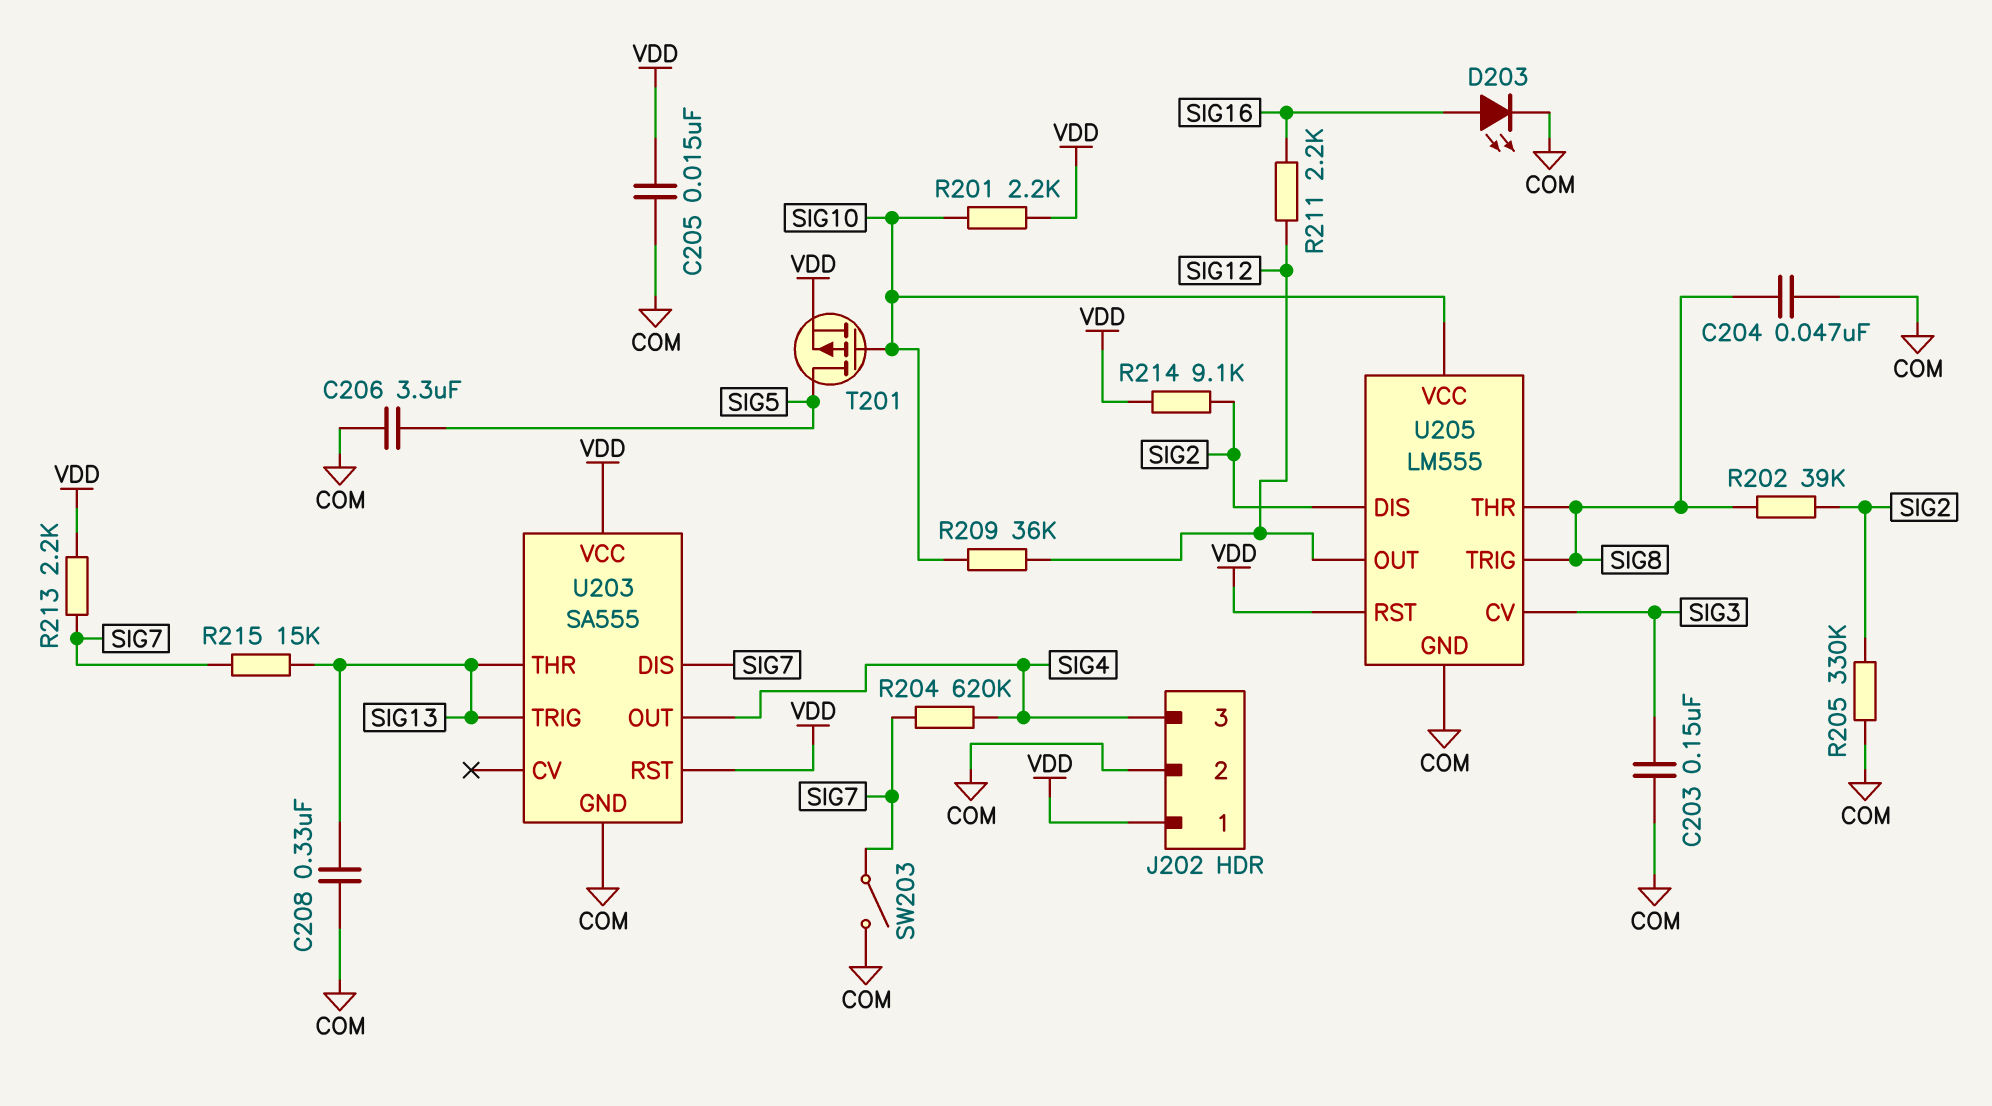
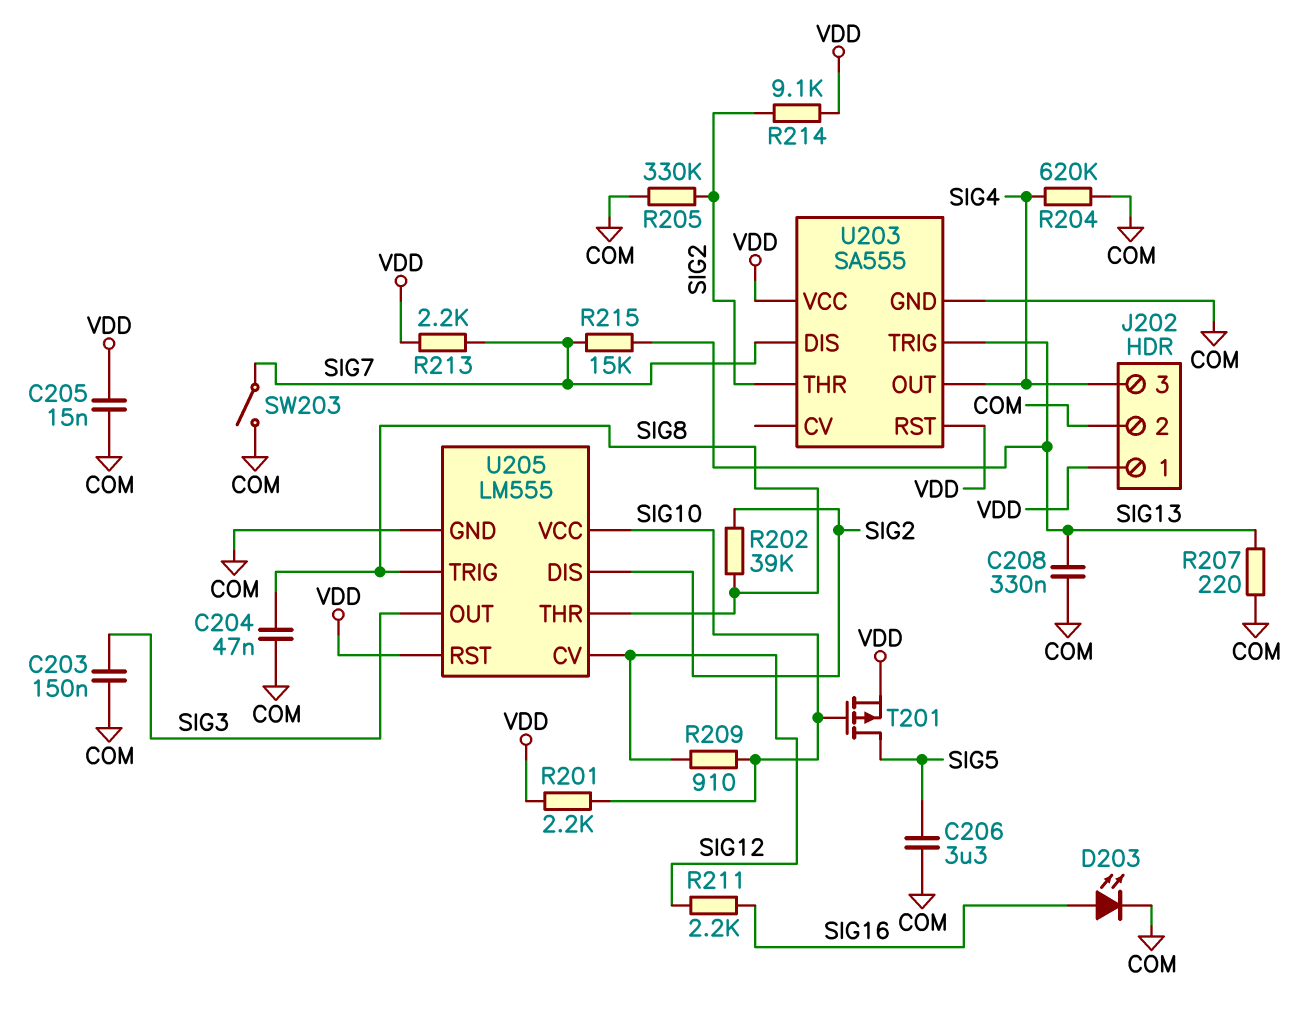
R204: 620k (SIG4, SIG7) -> 620k (COM, SIG4)
R207: none -> 220 (COM, SIG13)
R209: 36k (SIG10, SIG12) -> 910 (SIG10, SIG12)
U203 pin THR: SIG13 -> SIG2
U205 pin CV: SIG3 -> SIG12
U205 pin OUT: SIG12 -> SIG3

